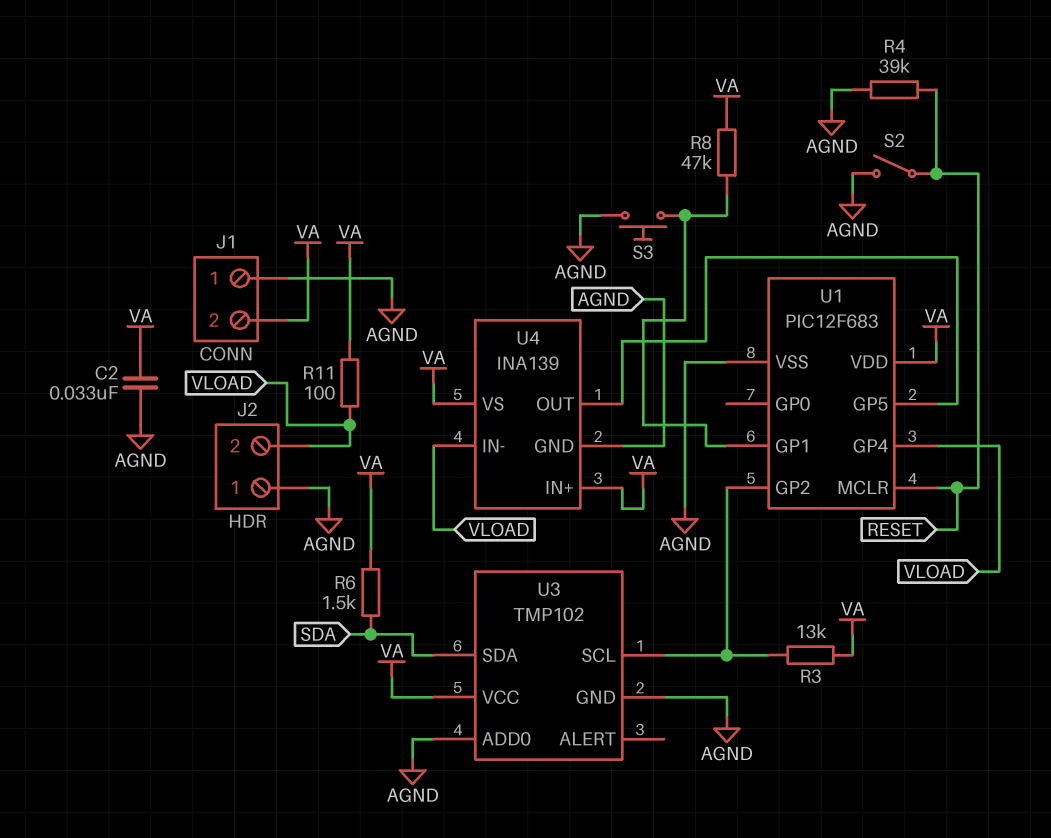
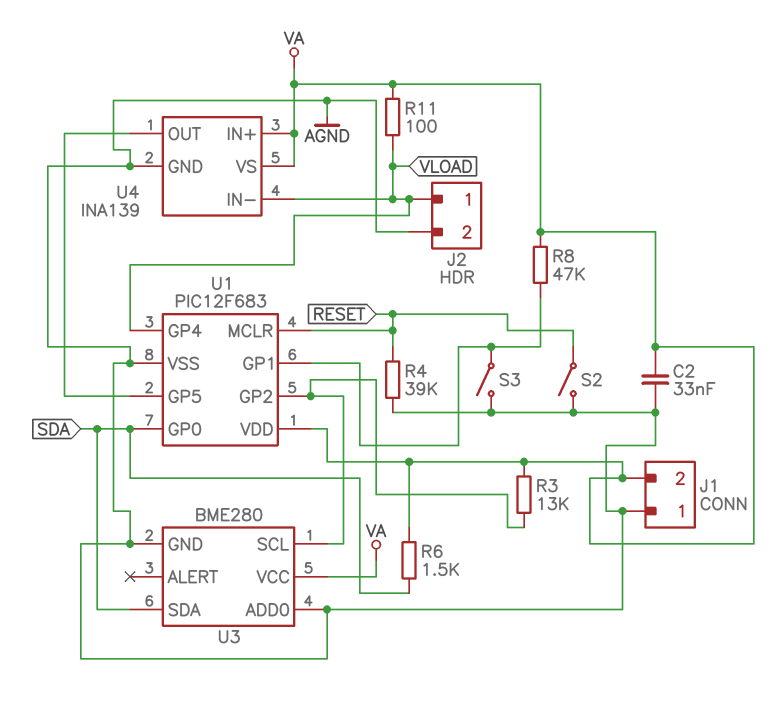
J2 pin 1: AGND -> VLOAD
J2 pin 2: VLOAD -> AGND
S3: button (AGND, U1/GP1) -> switch (AGND, U1/GP1)
U1 pin GP0: none -> SDA
U3: TMP102 -> BME280

